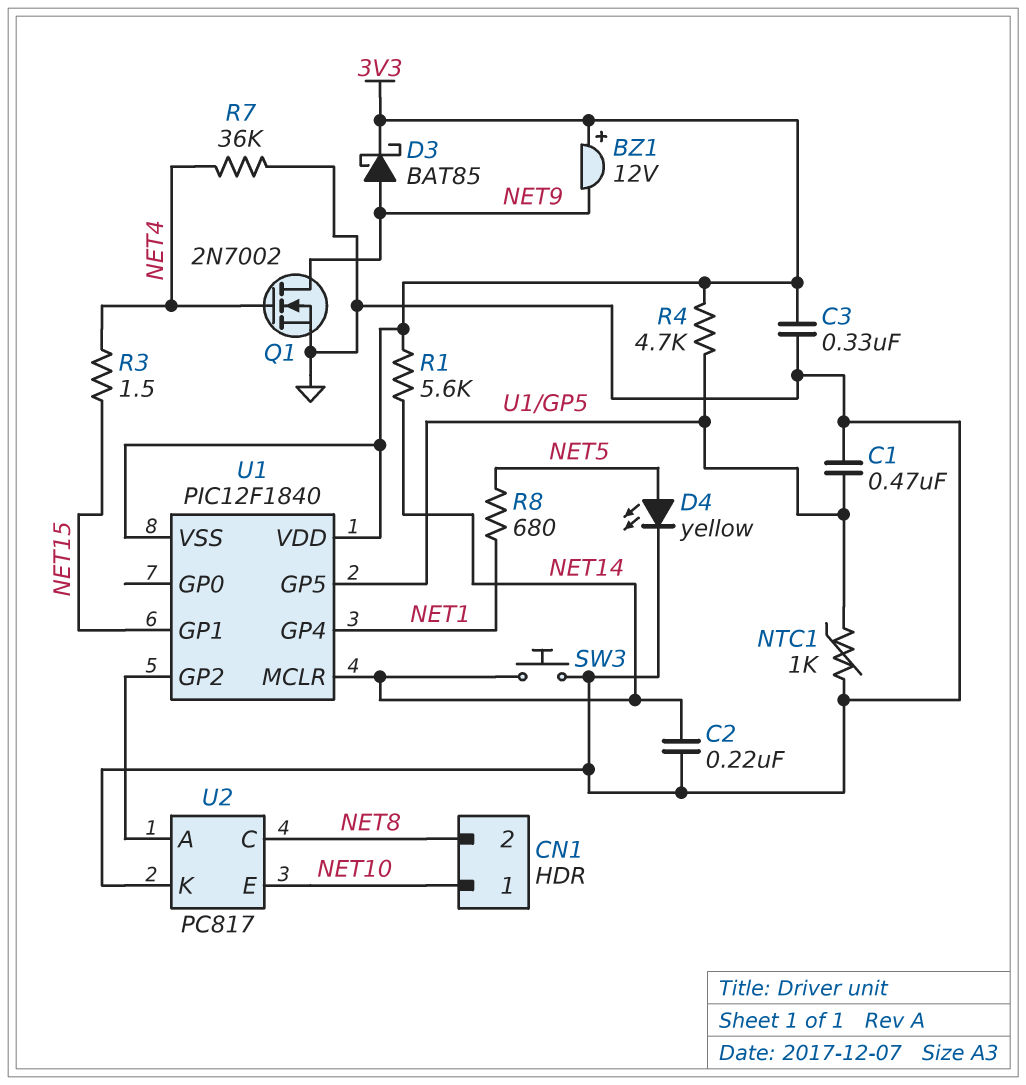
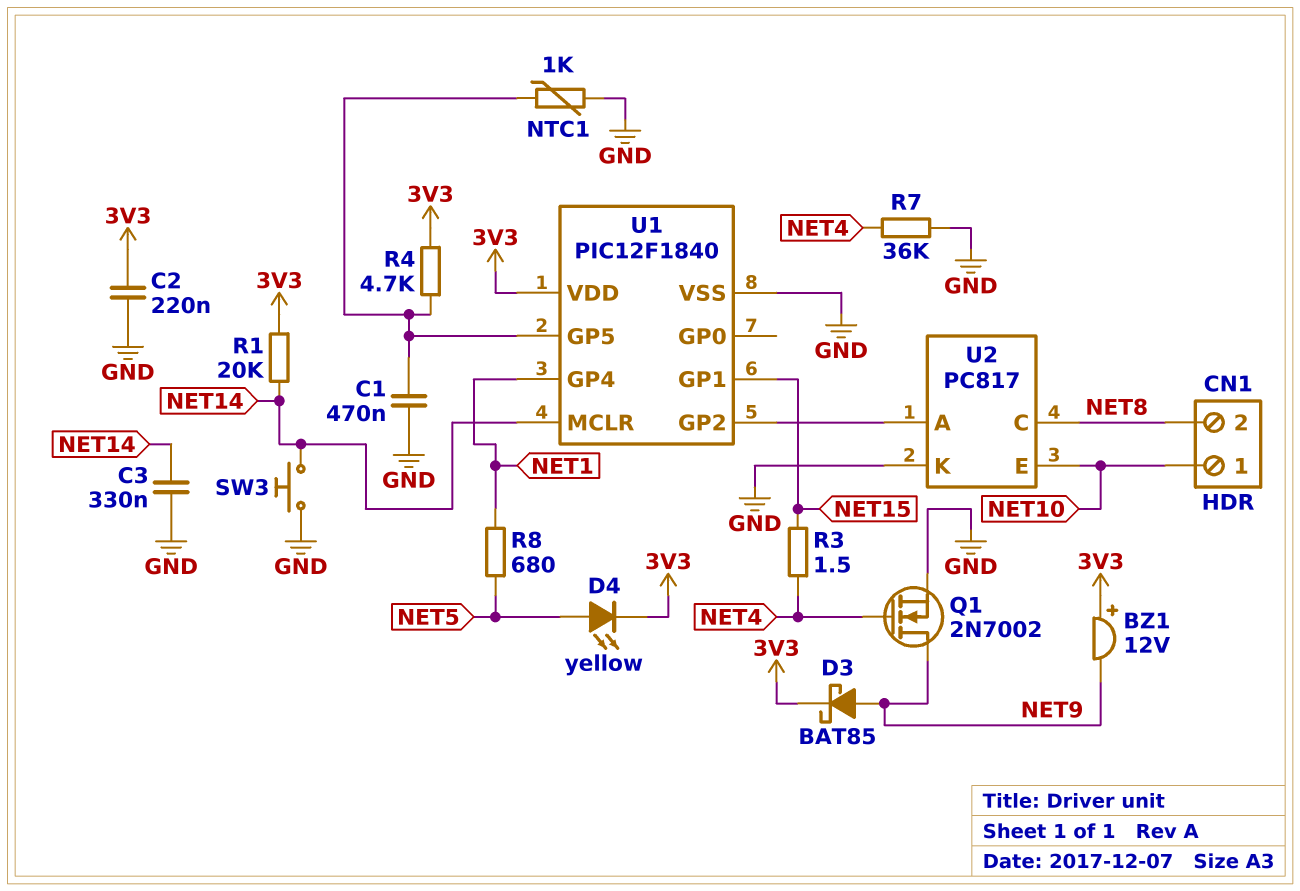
C2: 220nF (GND, NET14) -> 220nF (3V3, GND)
C3: 330nF (3V3, GND) -> 330nF (GND, NET14)
D4: LED yellow (A NET5, K GND) -> LED yellow (A NET5, K 3V3)
R1: 5.6k (3V3, NET14) -> 20k (3V3, NET14)
U1 pin VSS: 3V3 -> GND

